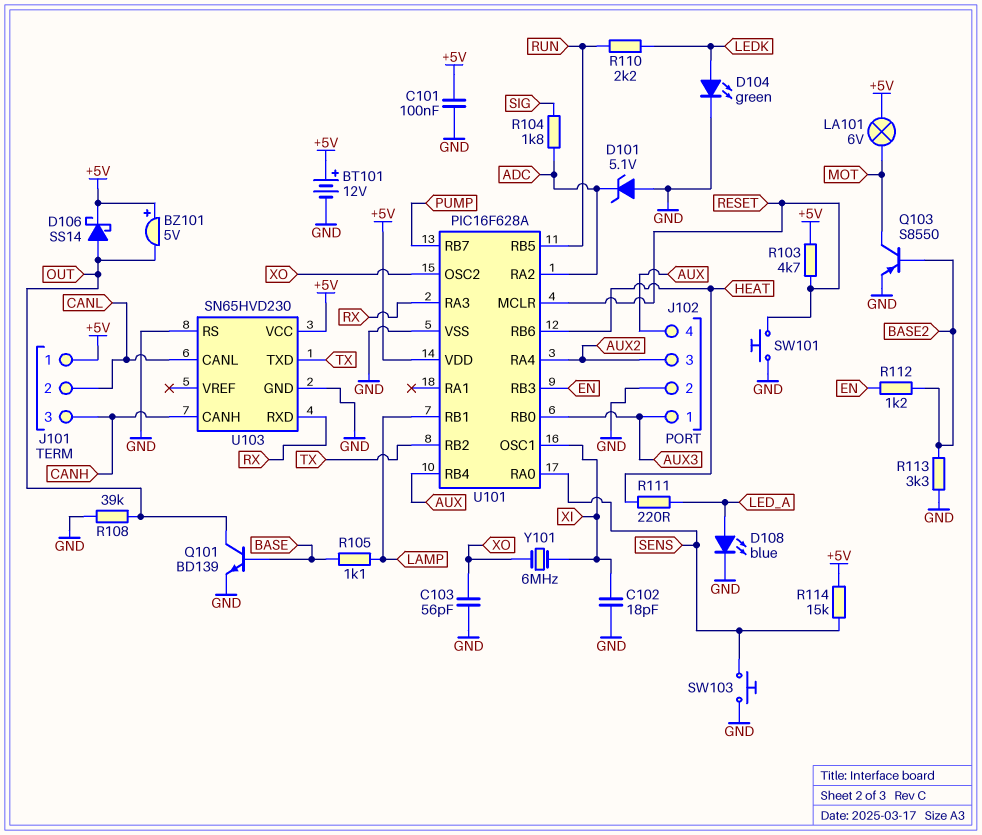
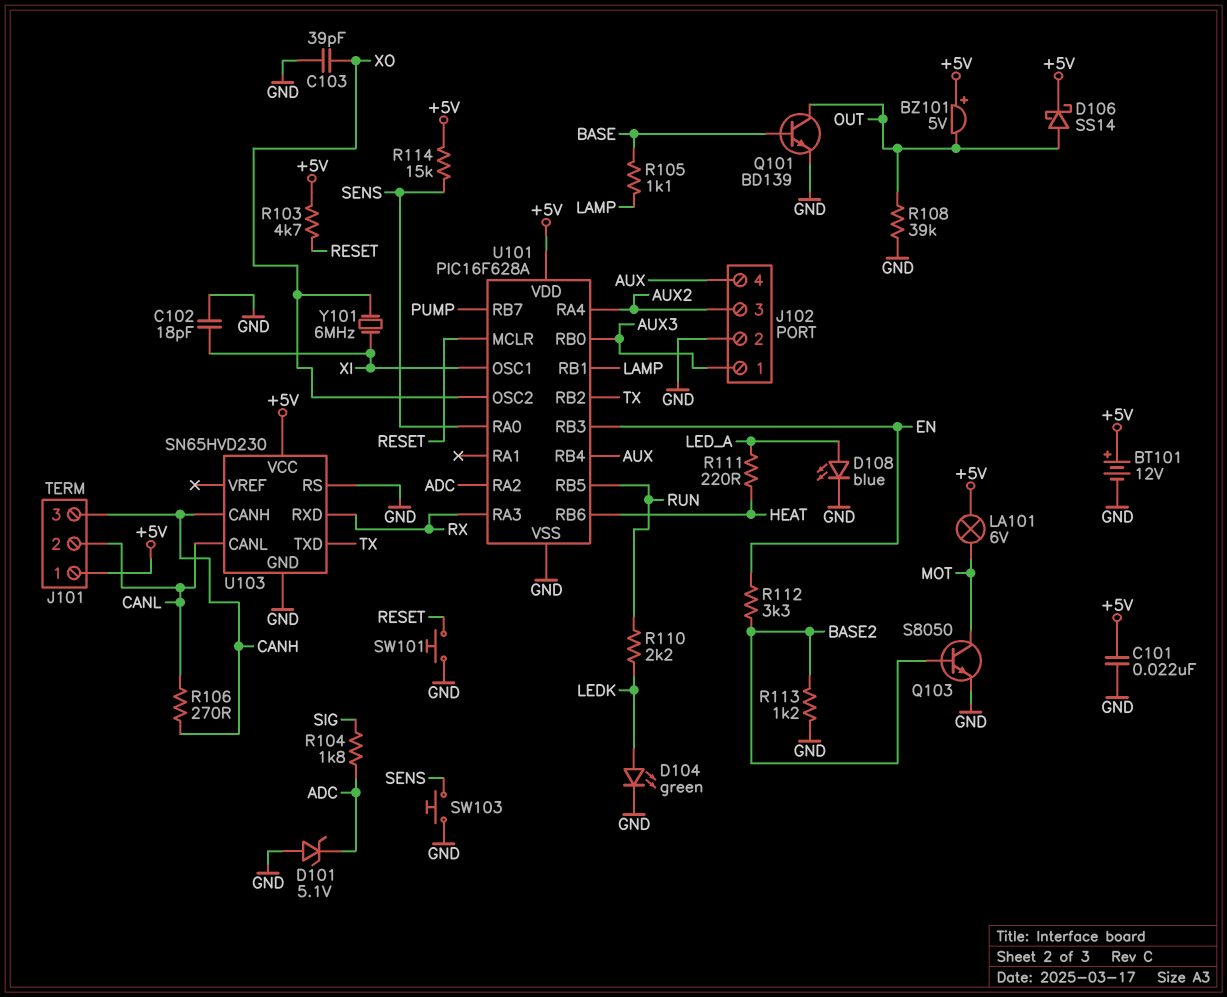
C101: 100nF (+5V, GND) -> 22nF (+5V, GND)
C103: 56pF (GND, XO) -> 39pF (GND, XO)
Q103: PNP S8550 (B BASE2, C MOT, E GND) -> NPN S8050 (B BASE2, C MOT, E GND)
R106: none -> 270 (CANH, CANL)
R112: 1.2k (BASE2, EN) -> 3.3k (BASE2, EN)
R113: 3.3k (BASE2, GND) -> 1.2k (BASE2, GND)

